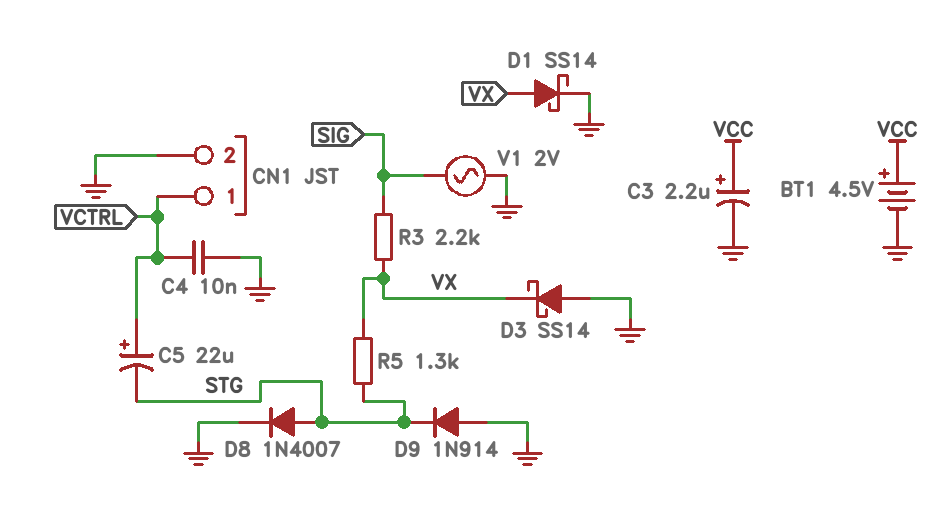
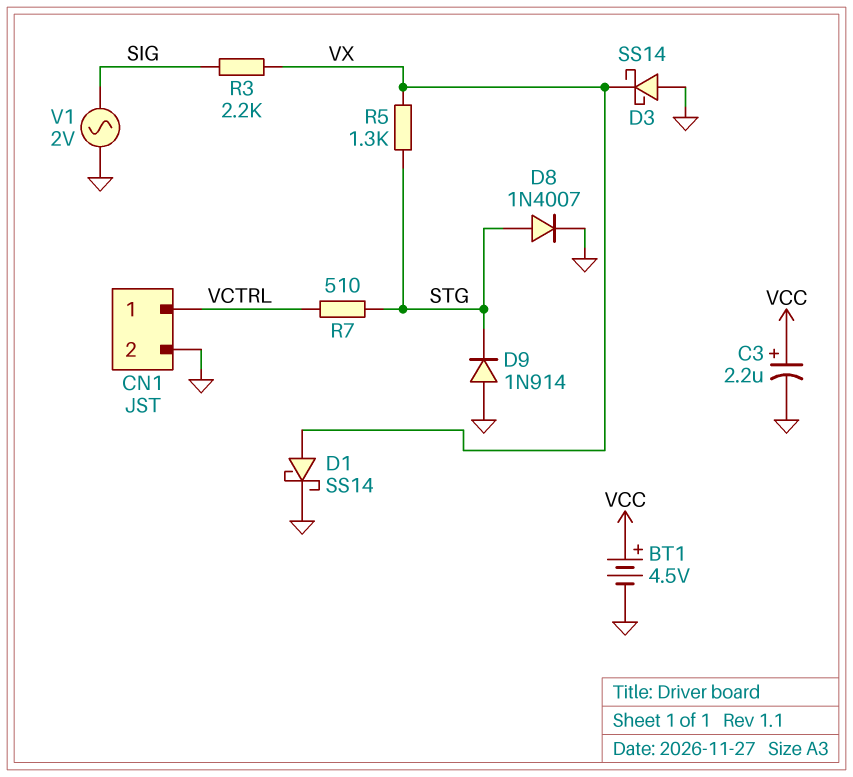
C4: 10nF (GND, VCTRL) -> none
C5: 22uF (plus VCTRL, minus STG) -> none
R7: none -> 510 (STG, VCTRL)

